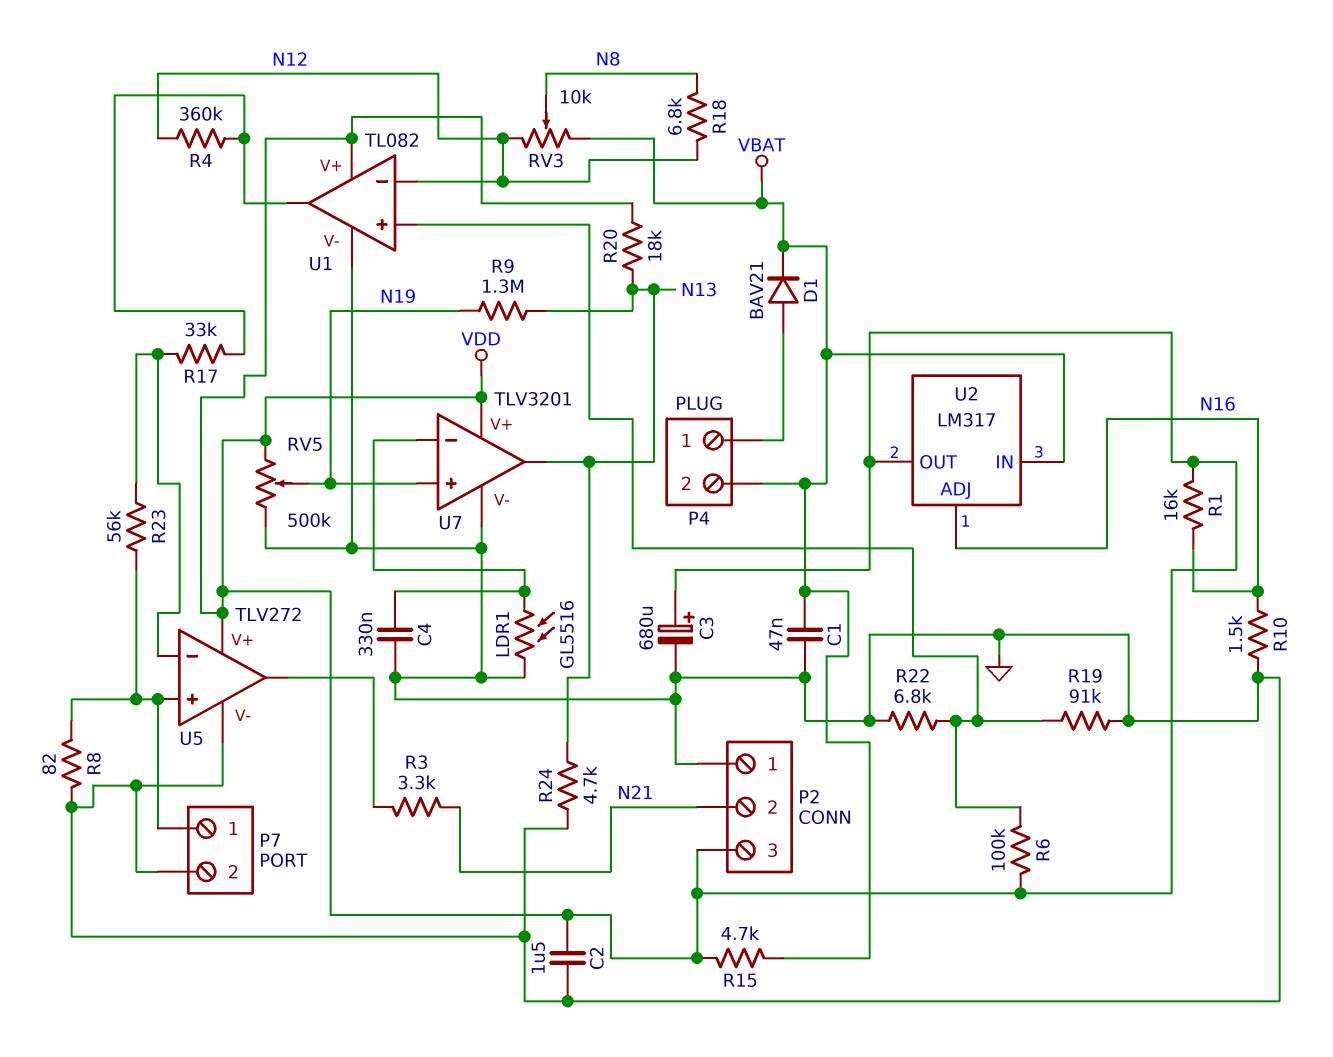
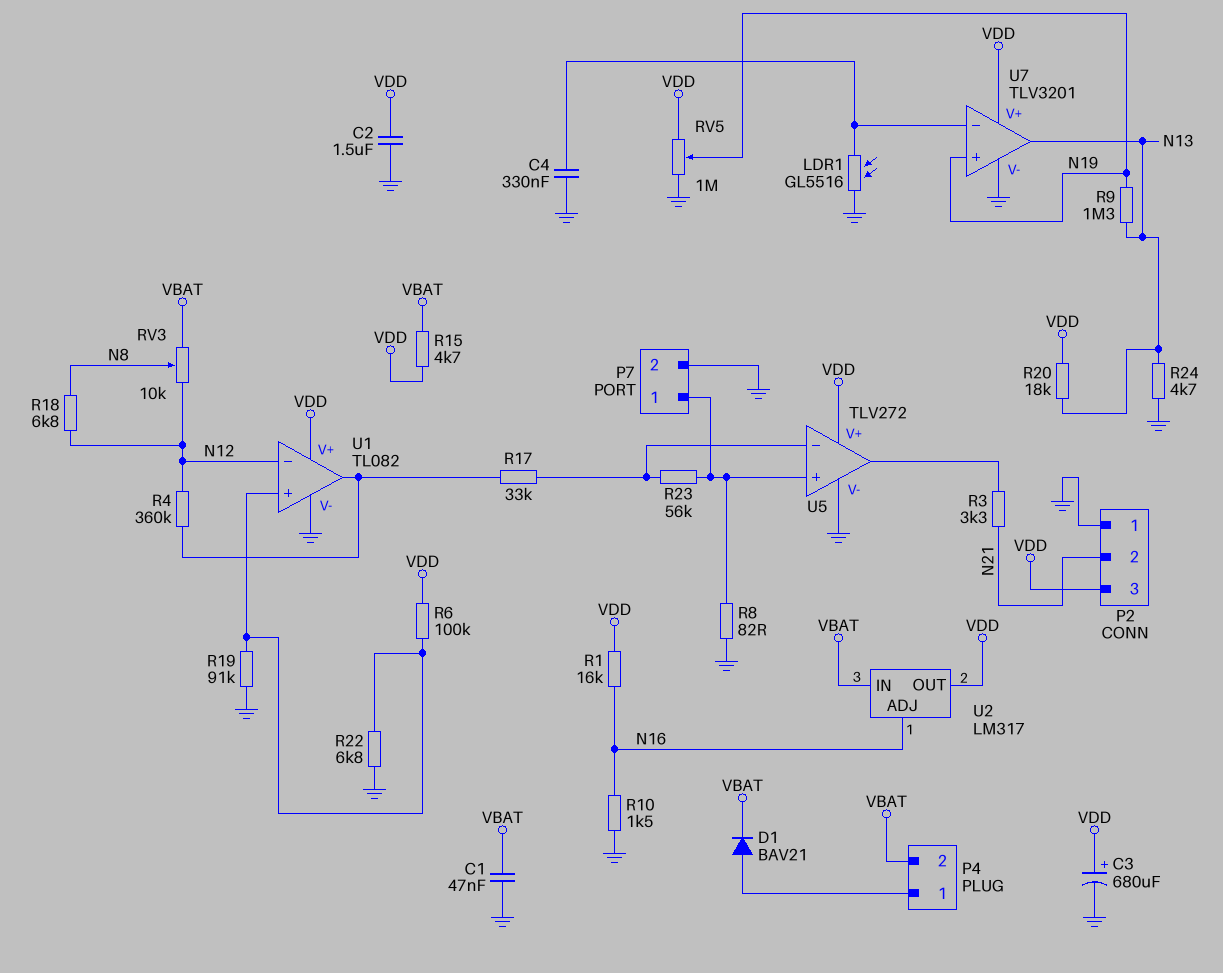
RV5: 500k (GND, VDD, wiper N19) -> 1M (GND, VDD, wiper N19)

